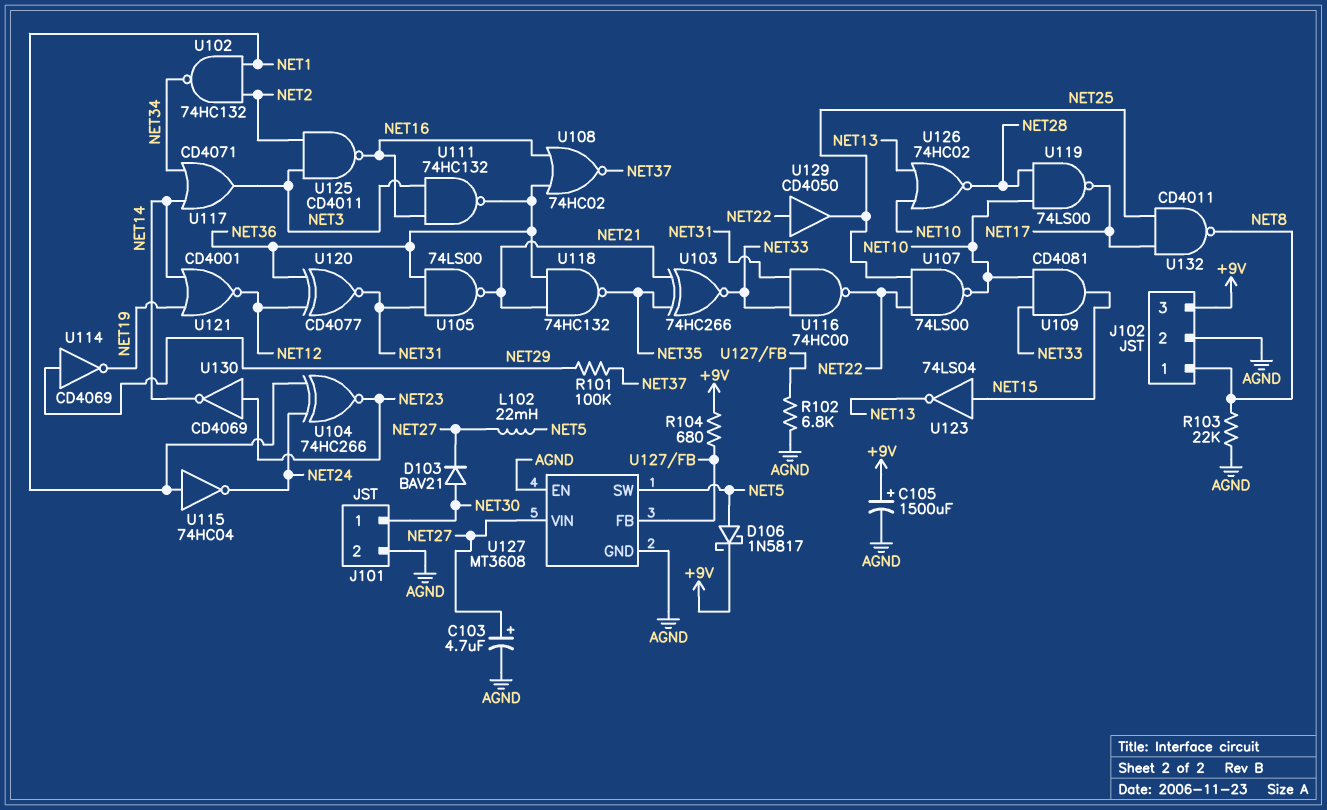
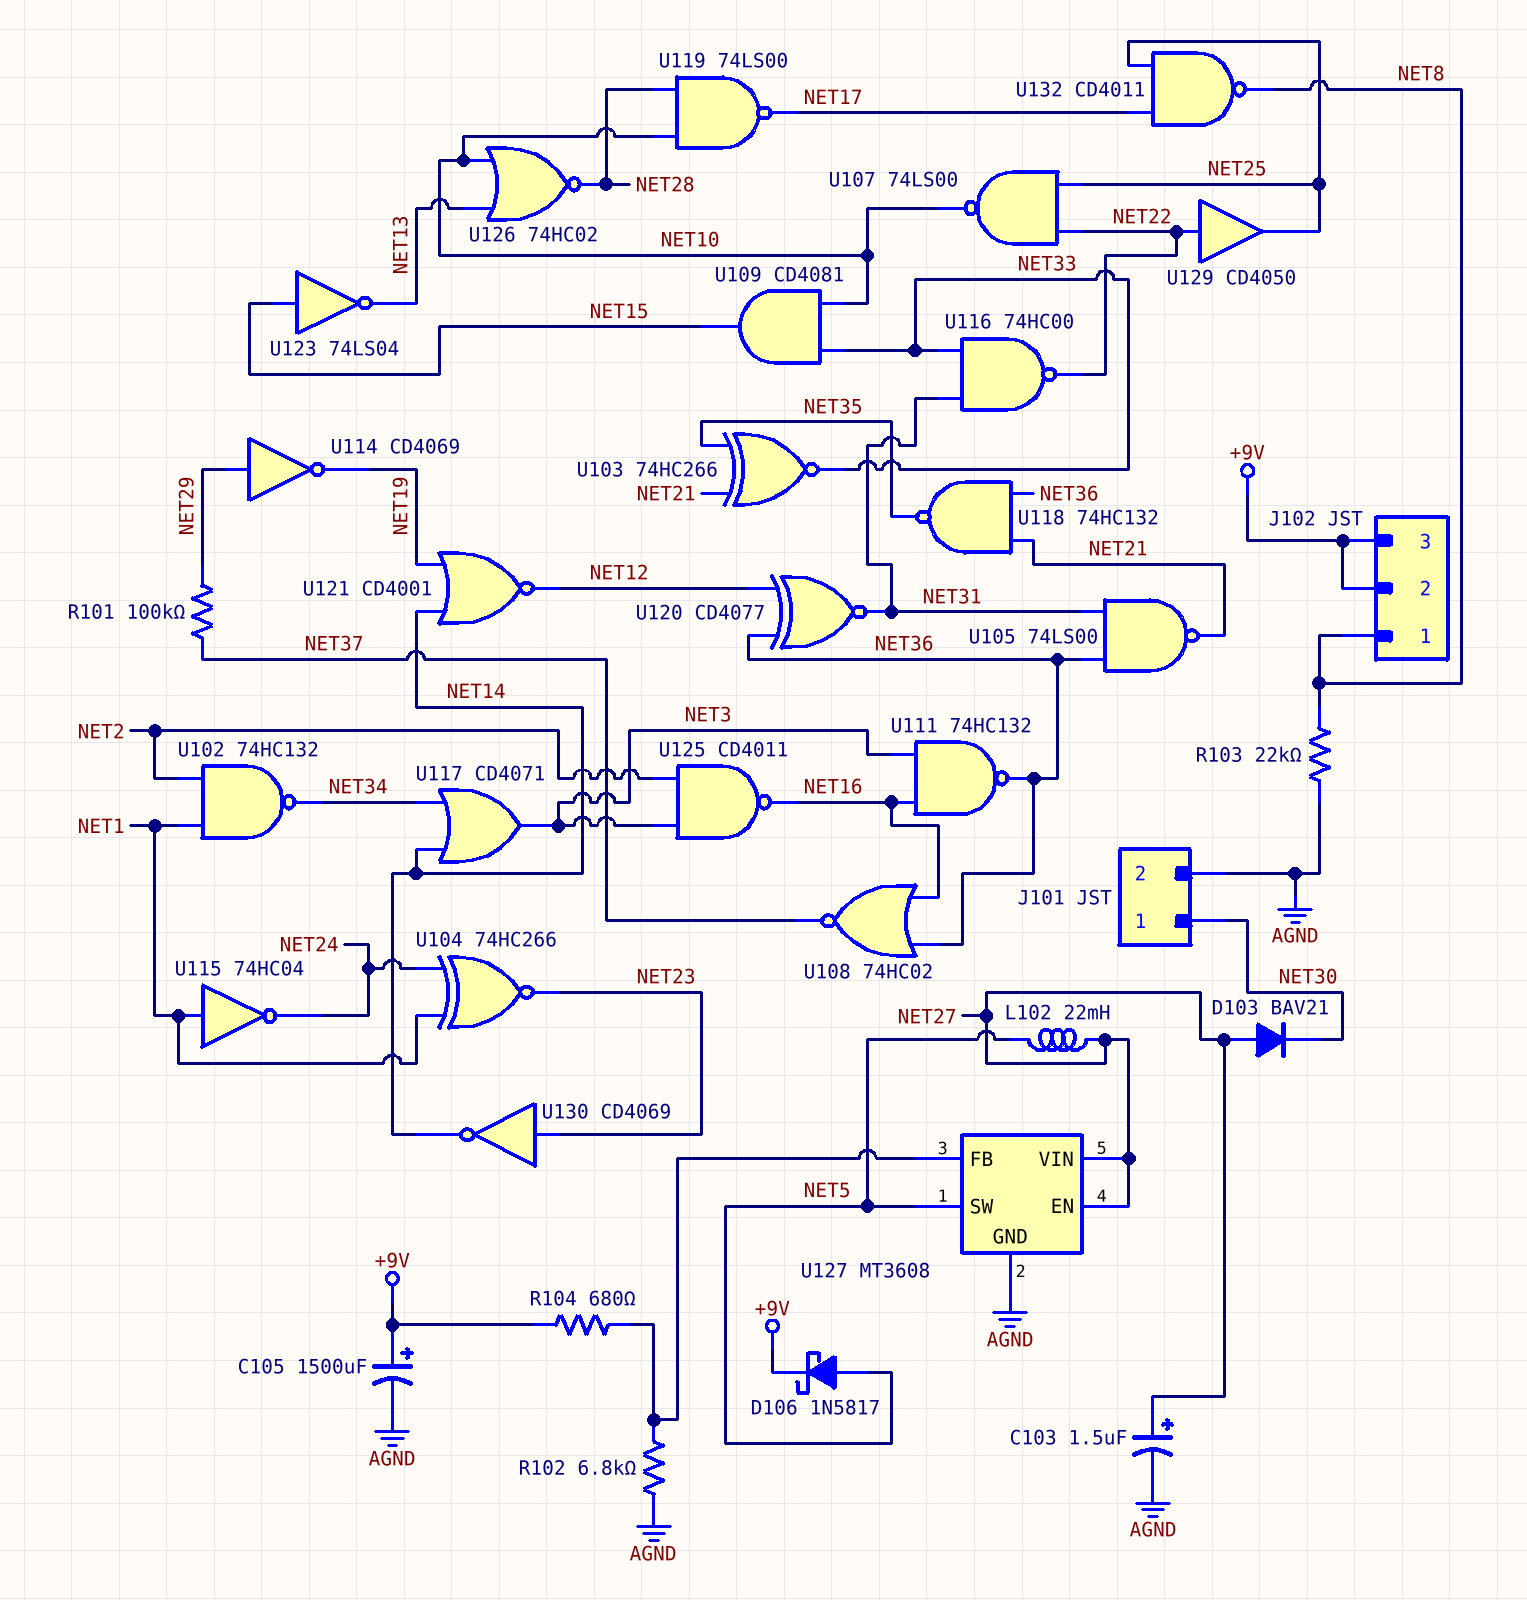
C103: 4.7uF (plus NET27, minus AGND) -> 1.5uF (plus NET27, minus AGND)
D103: diode BAV21 (A NET30, K NET27) -> diode BAV21 (A NET27, K NET30)
J102 pin 2: AGND -> +9V
U127 pin EN: AGND -> NET27

